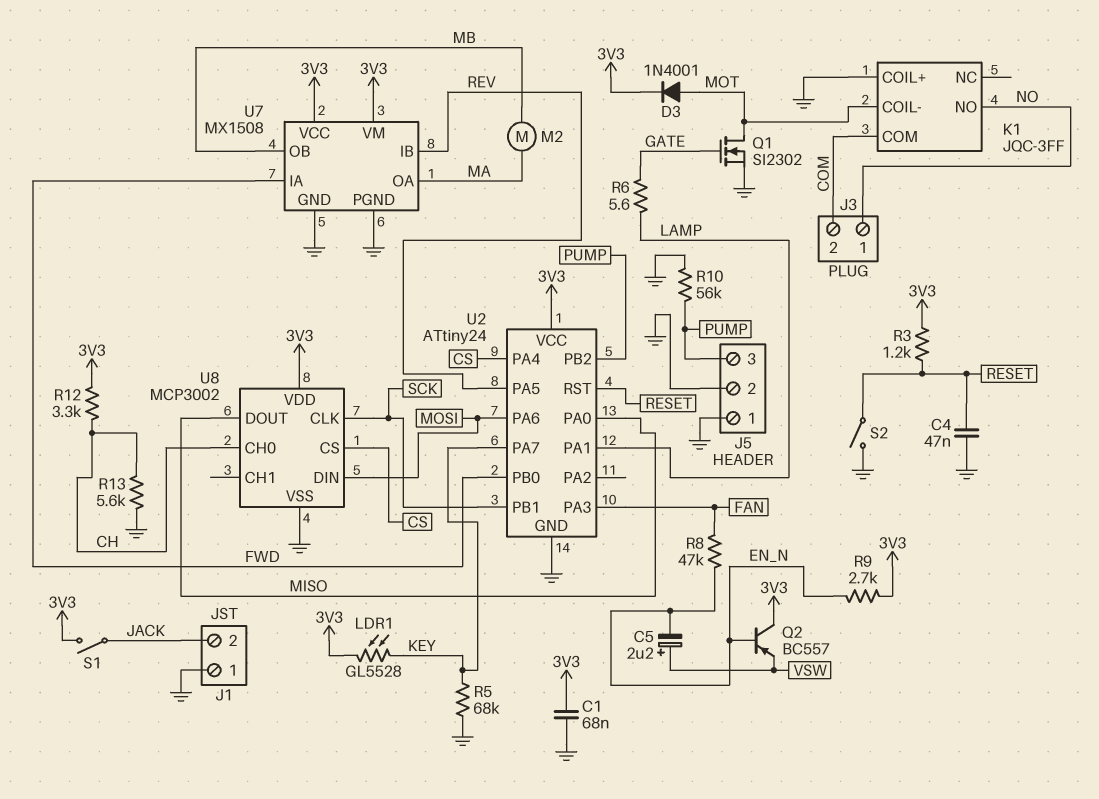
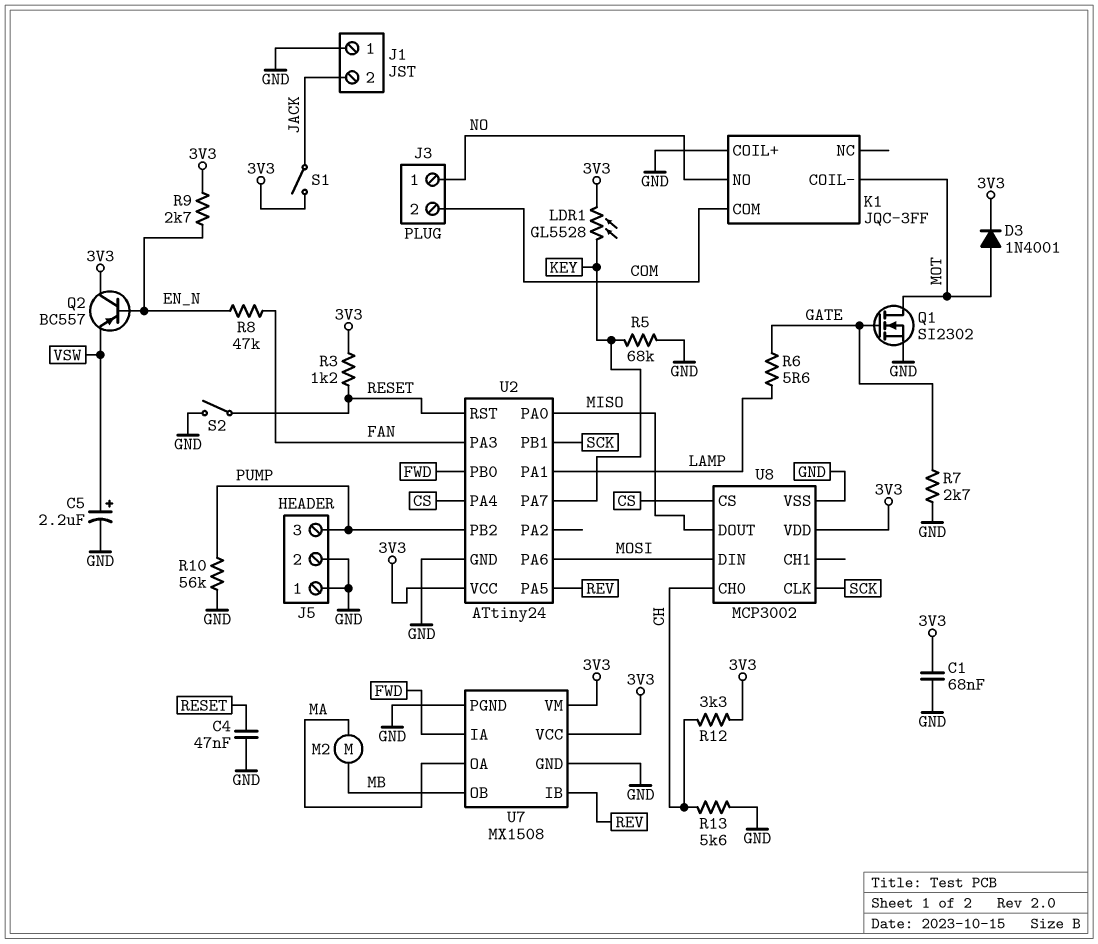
C5: 2.2uF (plus VSW, minus EN_N) -> 2.2uF (plus VSW, minus GND)
R7: none -> 2.7k (GATE, GND)

